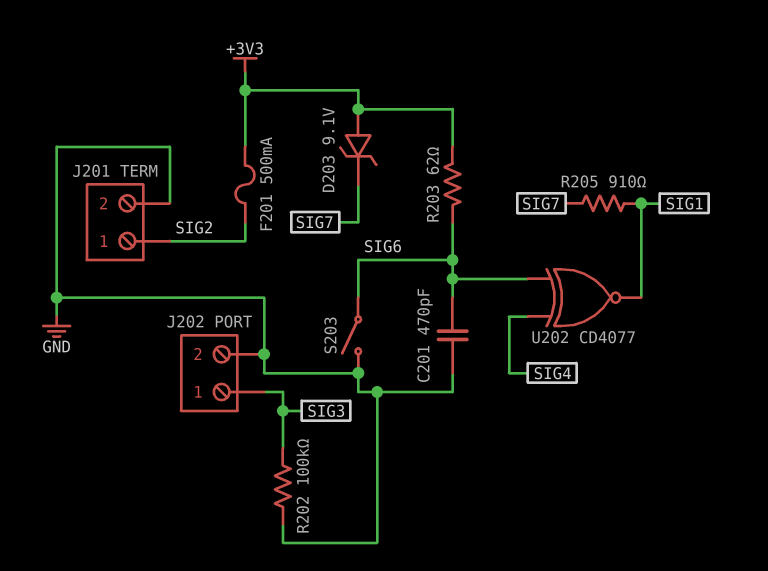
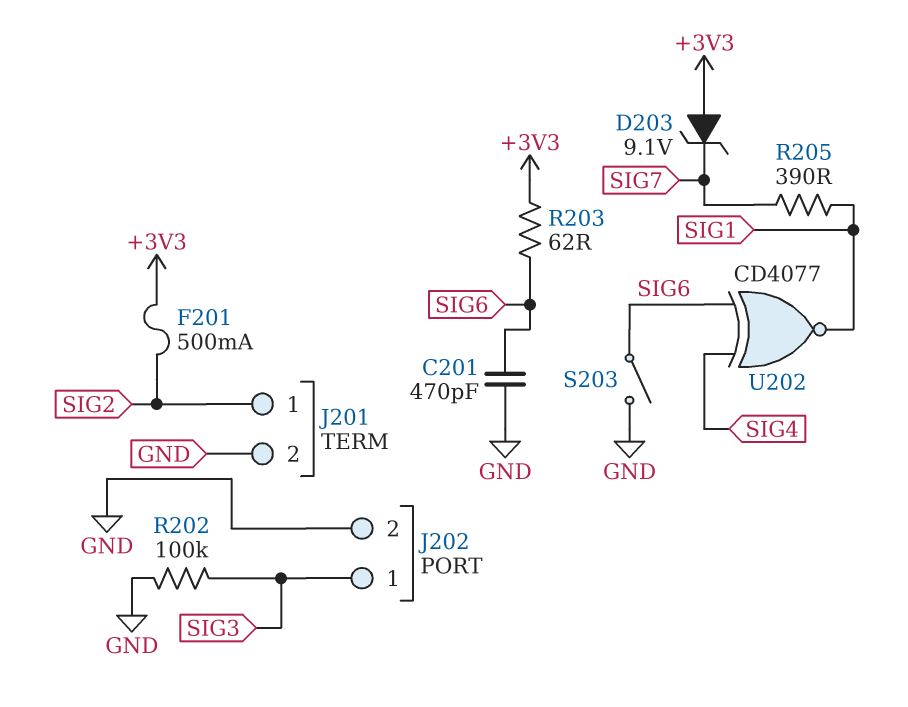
R205: 910 (SIG1, SIG7) -> 390 (SIG1, SIG7)

